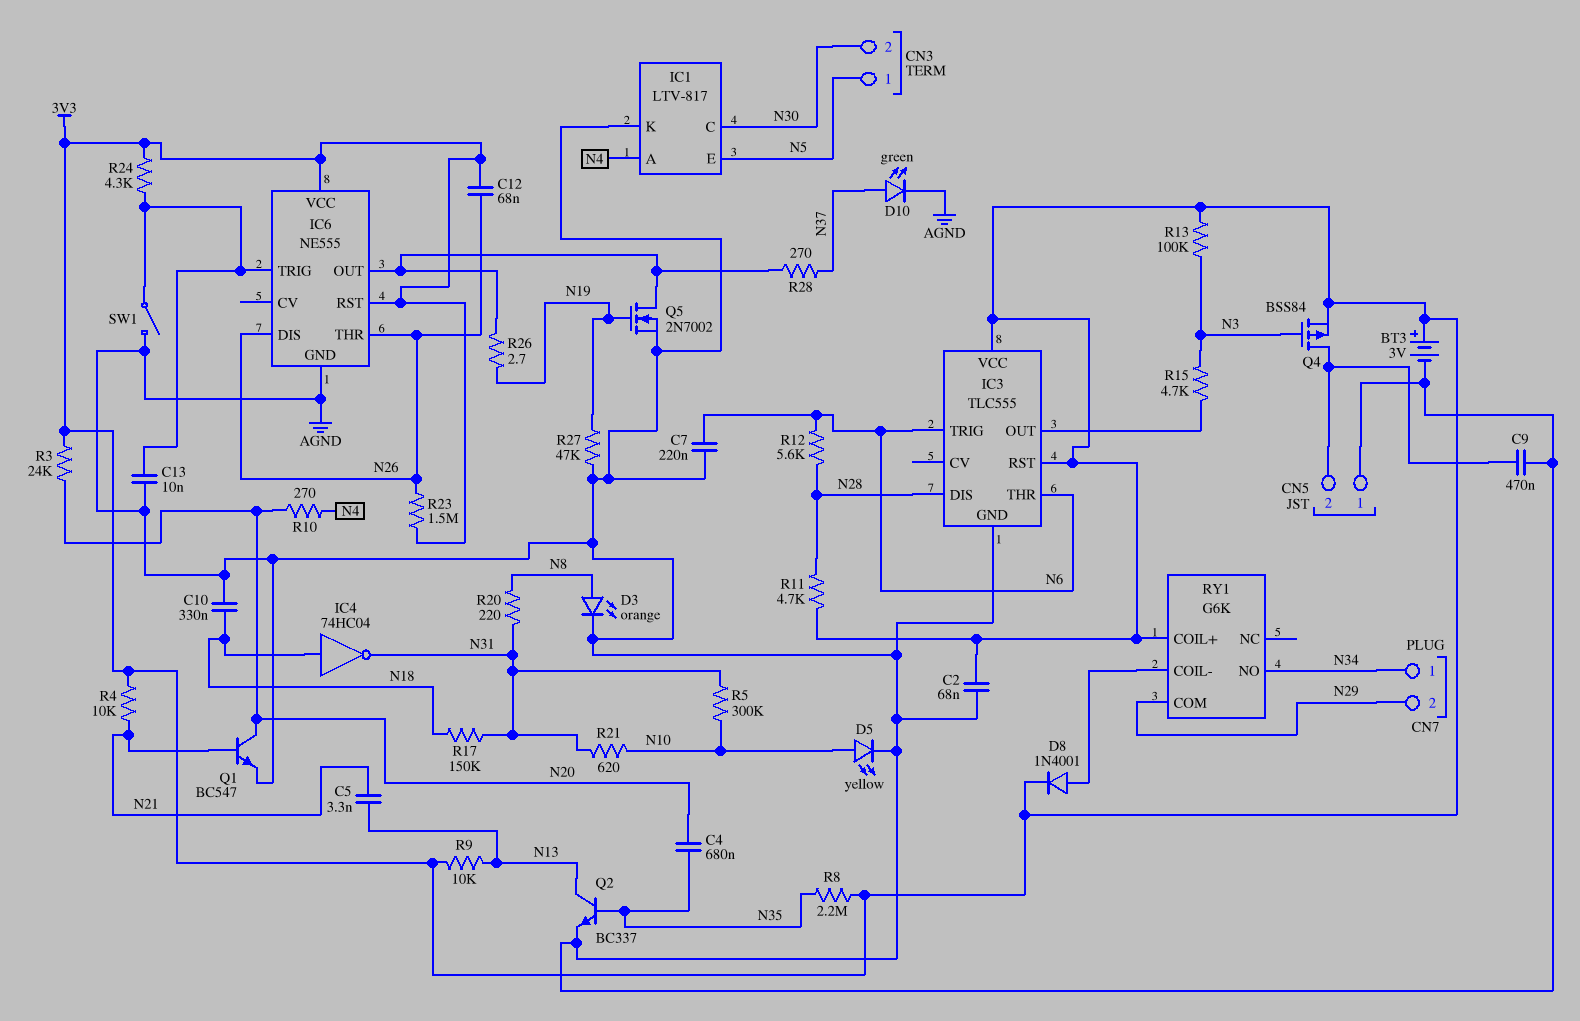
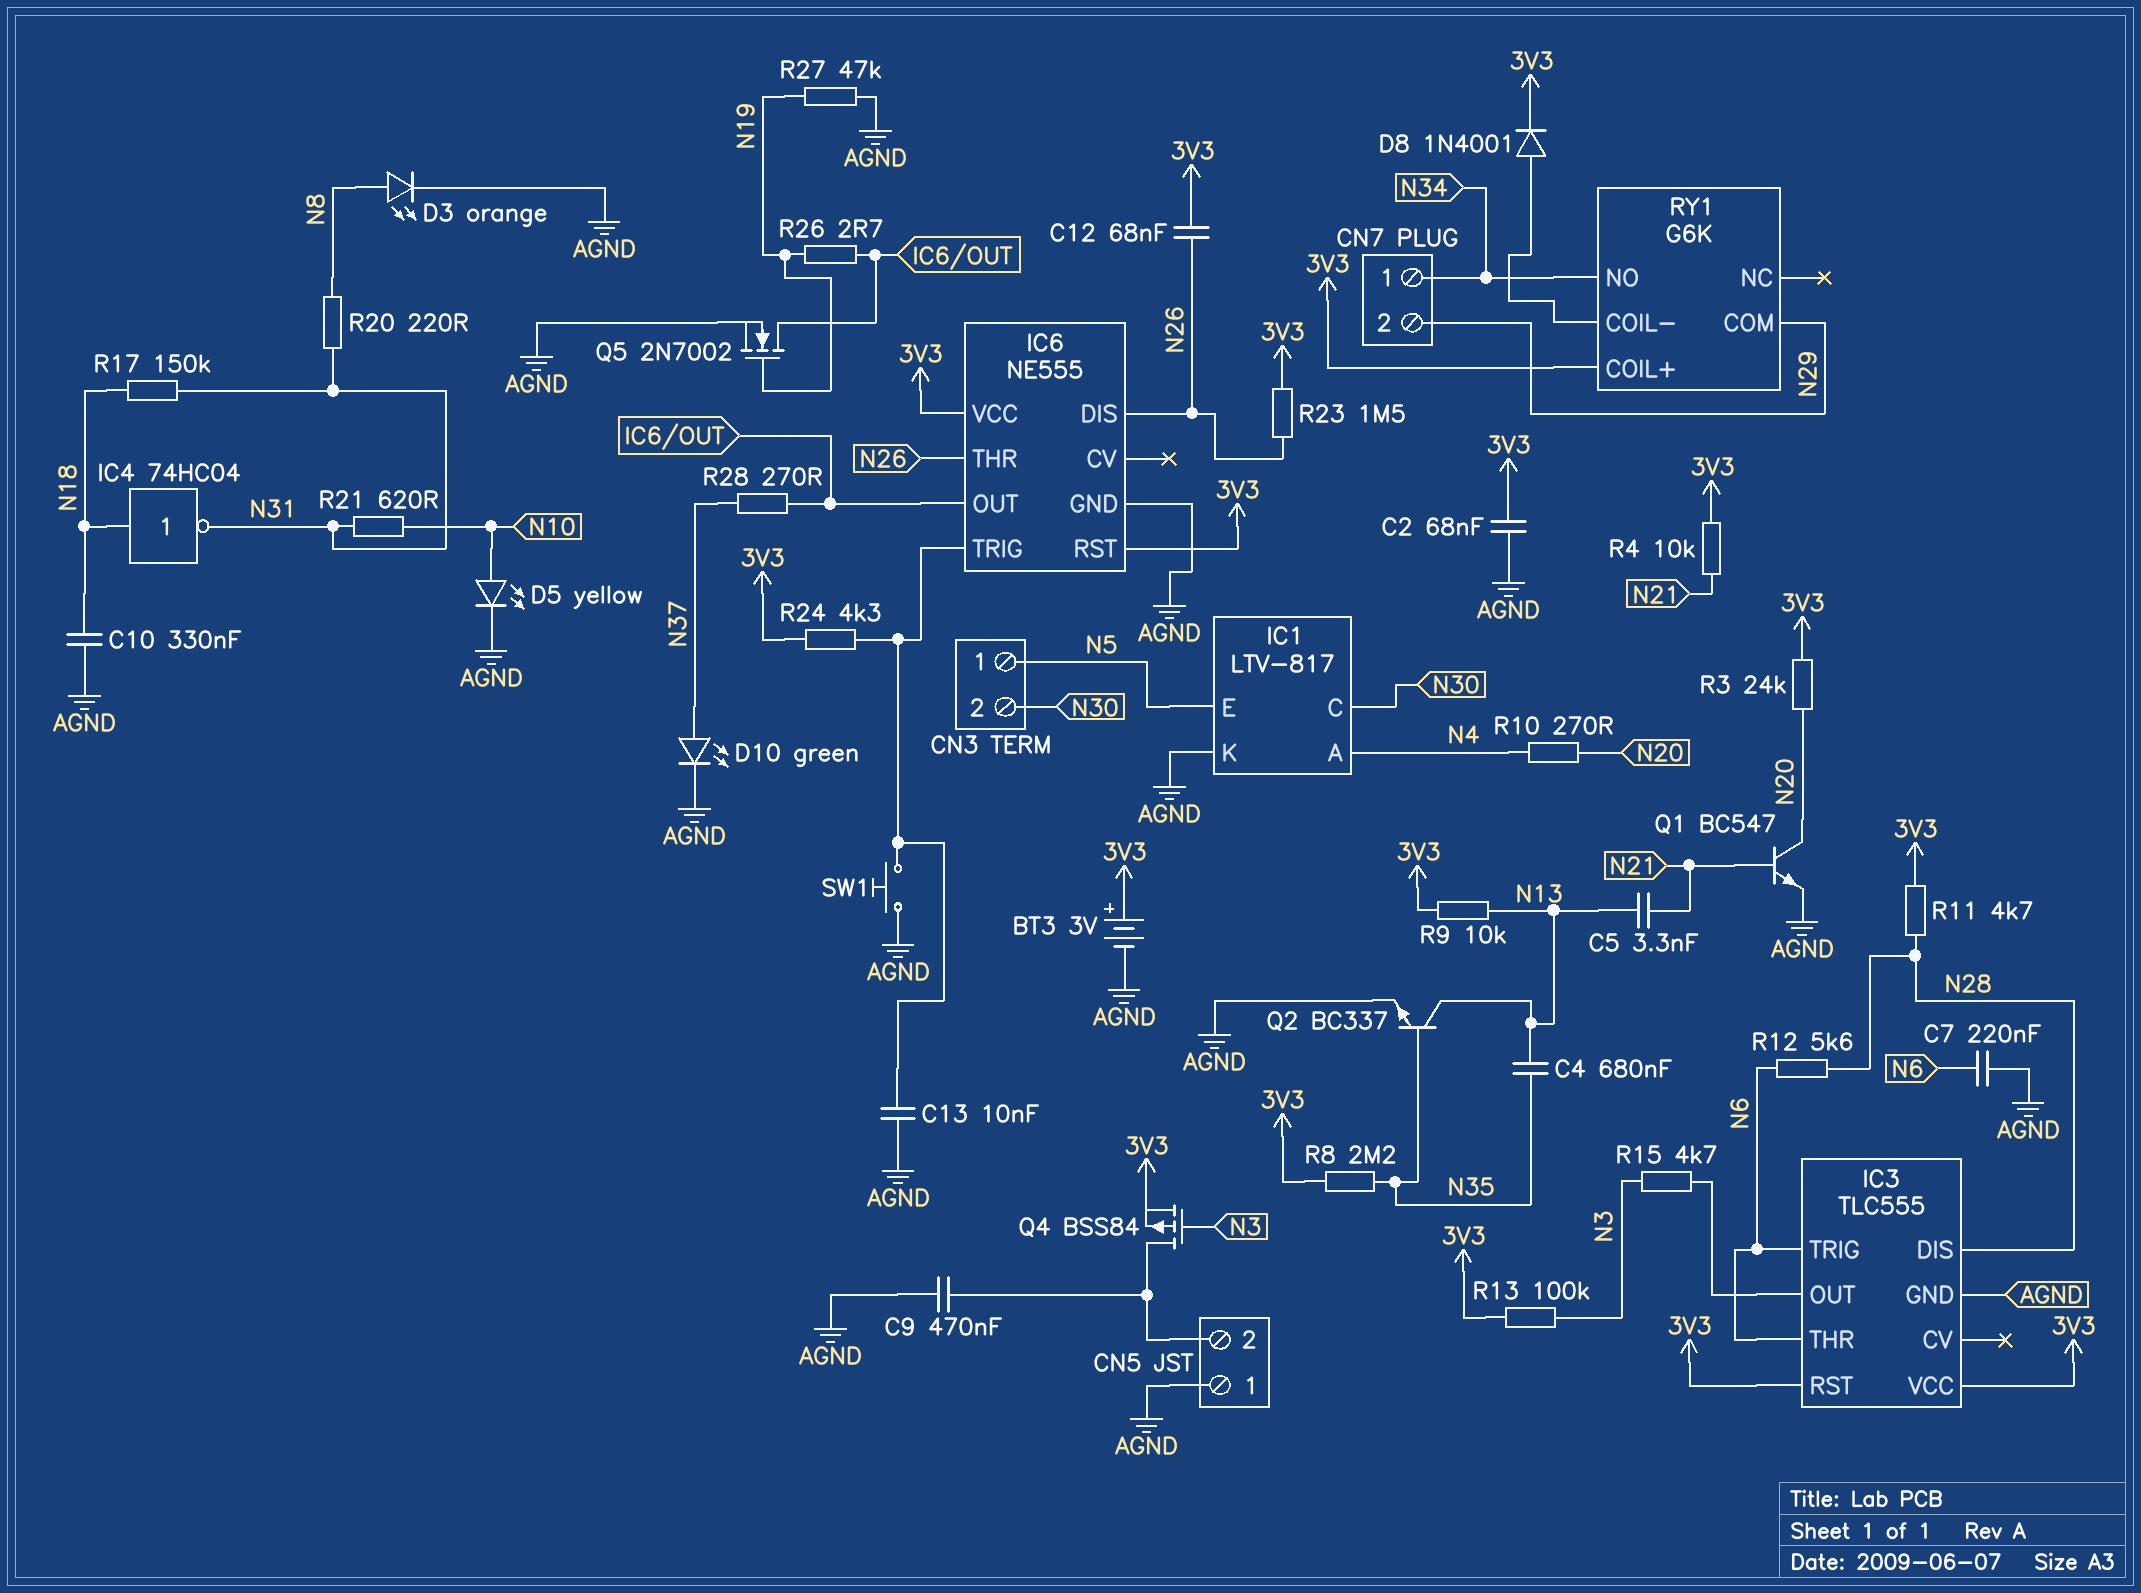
C4: 680nF (N20, N35) -> 680nF (N13, N35)
R5: 300k (N10, N31) -> none
SW1: switch (AGND, IC6/TRIG) -> button (AGND, IC6/TRIG)

